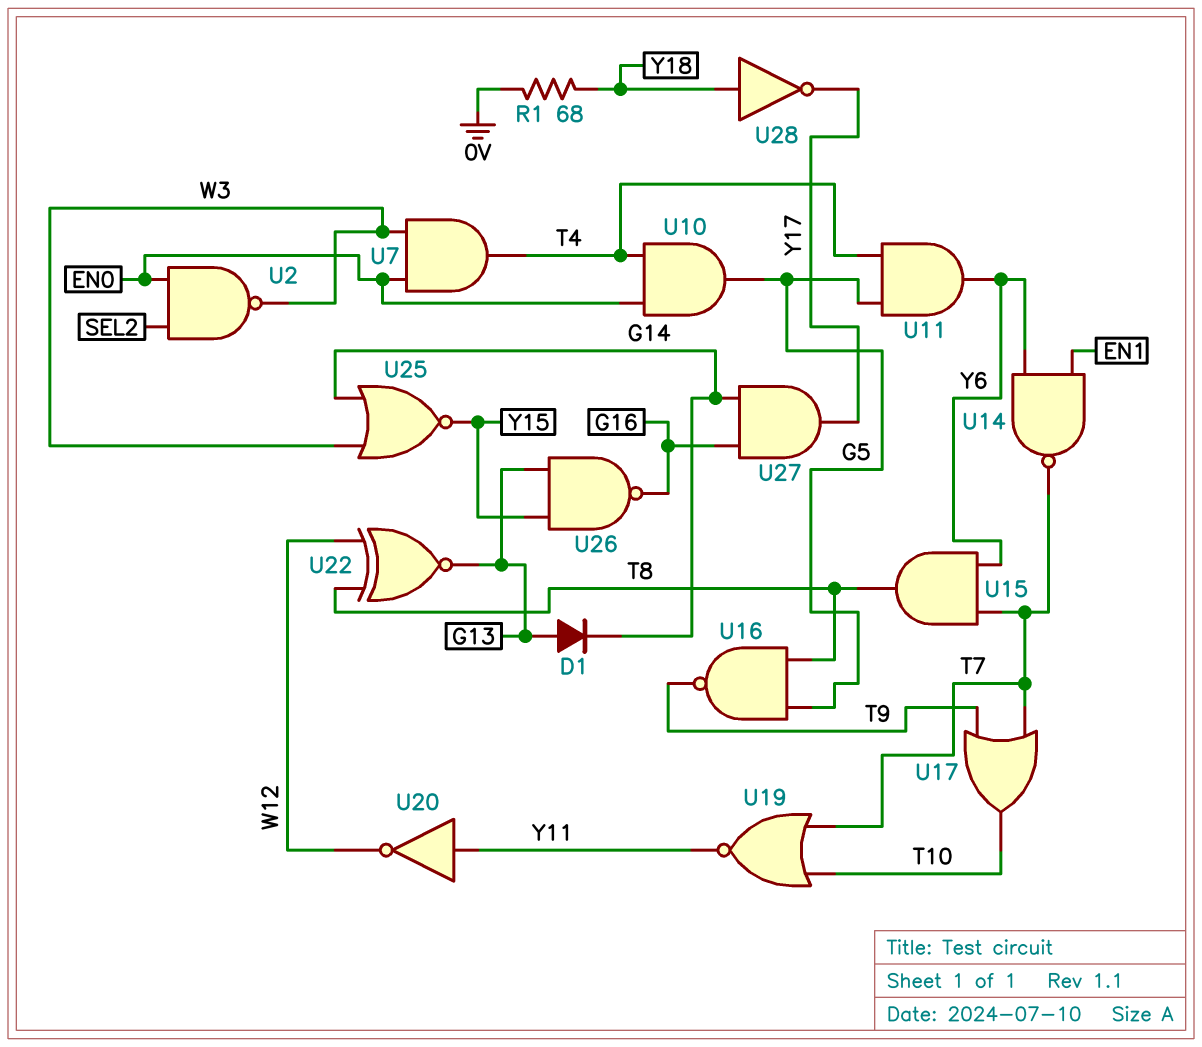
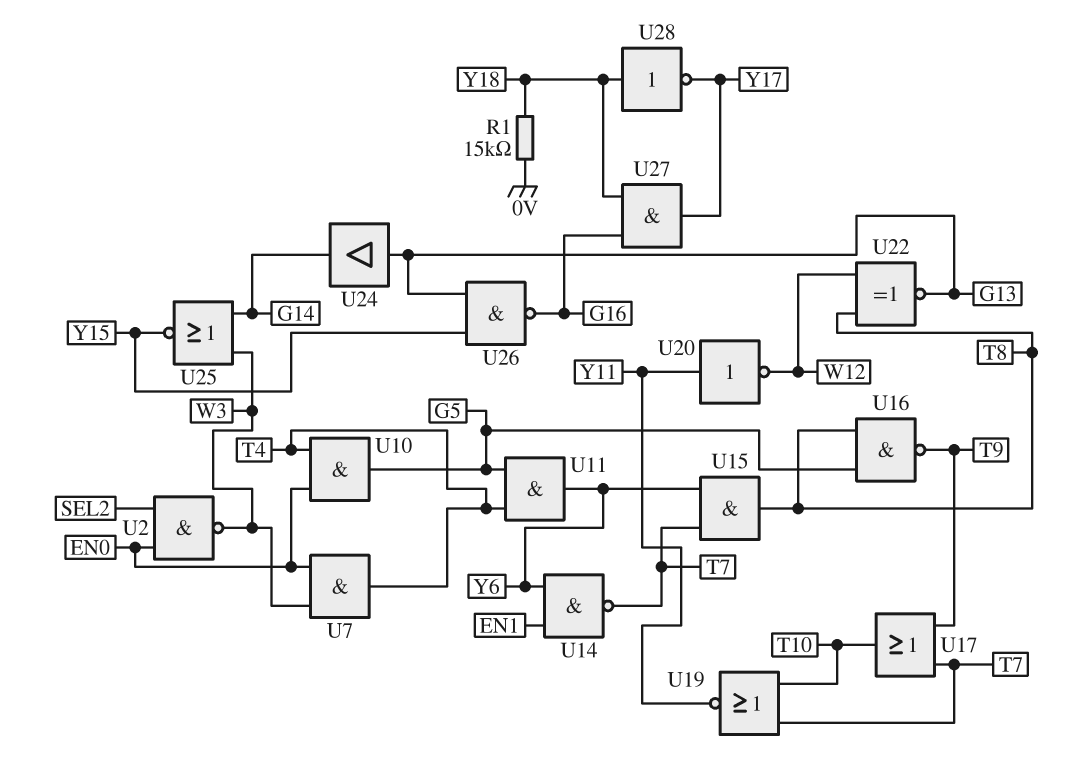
D1: diode (A G13, K G14) -> none
R1: 68 (0V, Y18) -> 15k (0V, Y18)
U24: none -> buffer (in G13, out G14)
U27: AND (in G14, in G16, out Y17) -> AND (in G16, in Y18, out Y17)

